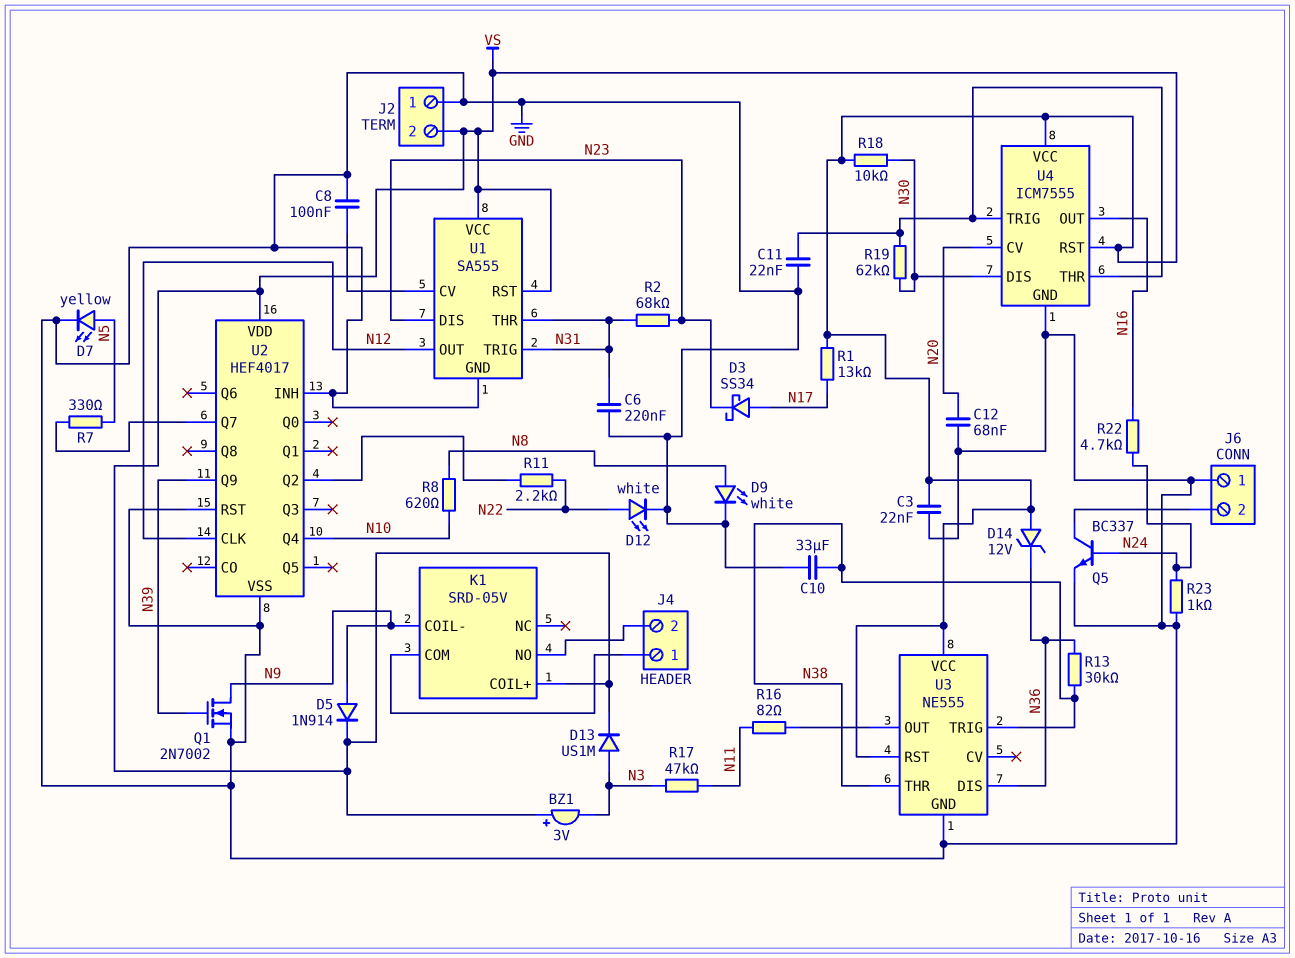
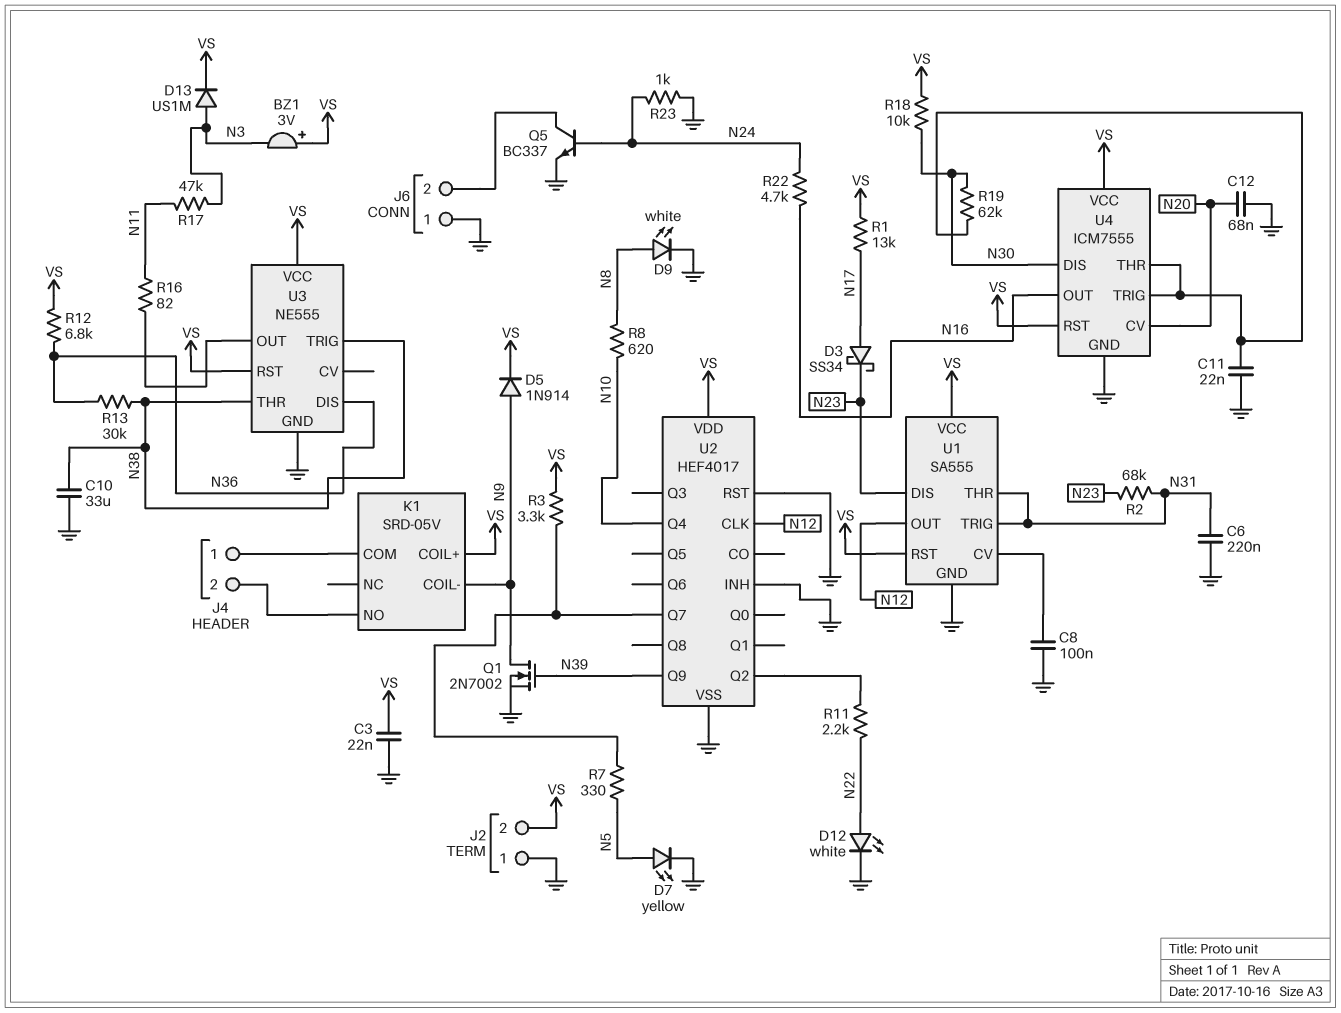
D14: zener 12V (A VS, K N36) -> none
R3: none -> 3.3k (U2/Q7, VS)
R12: none -> 6.8k (N36, VS)

